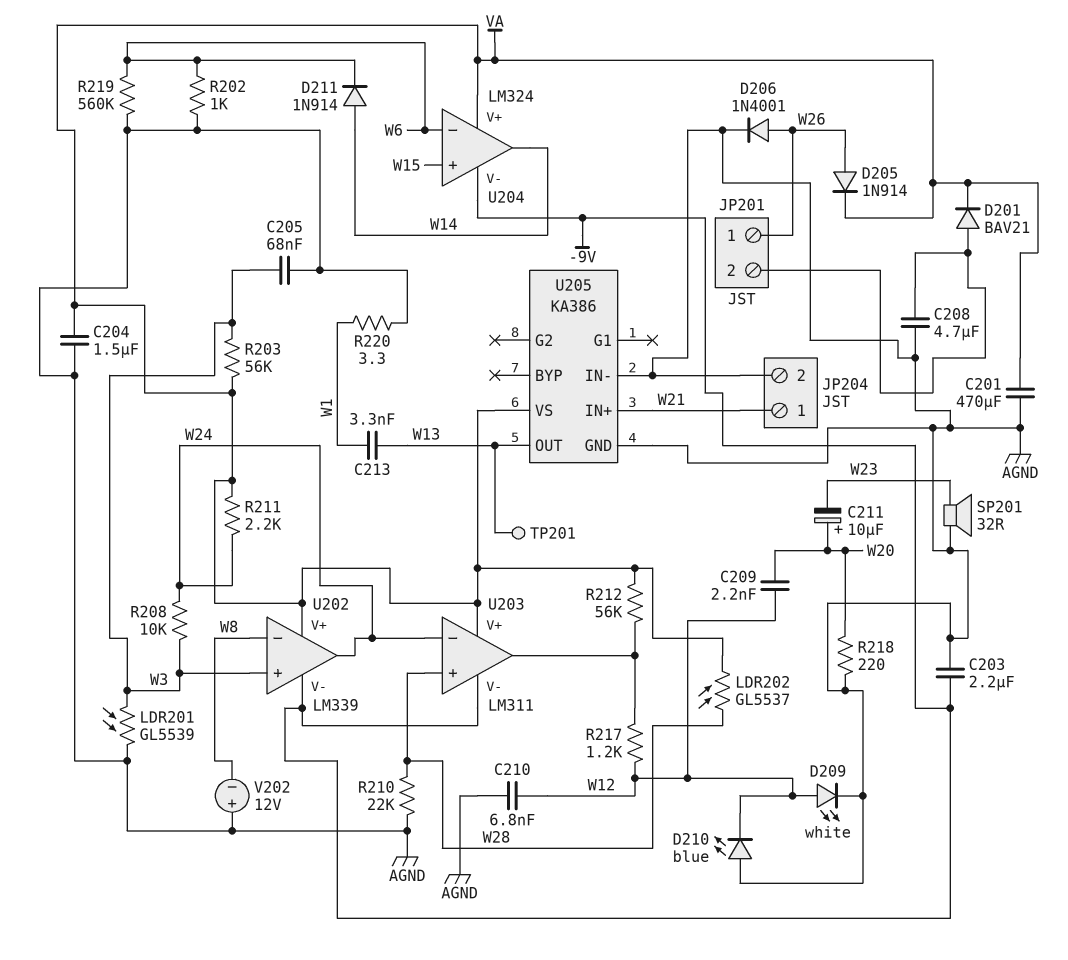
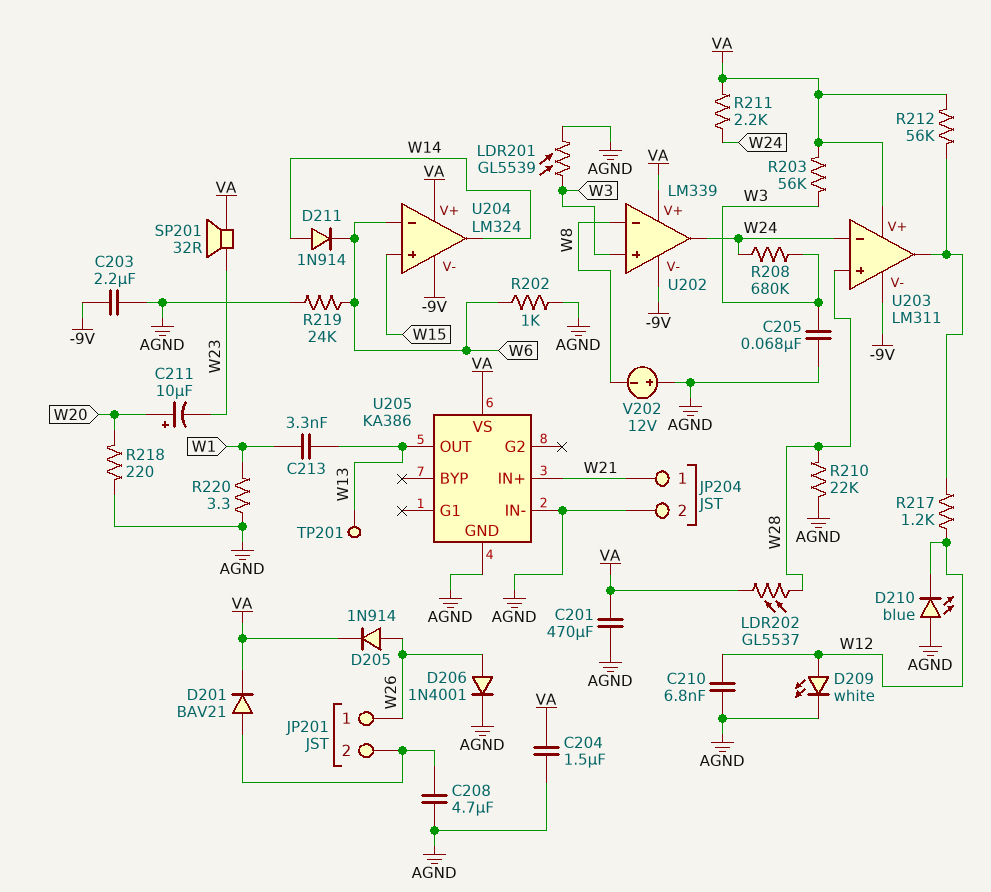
C209: 2.2nF (W12, W20) -> none
R208: 10k (W3, W24) -> 680k (W3, W24)
R219: 560k (AGND, W6) -> 24k (AGND, W6)
SP201: speaker 32R (AGND, W23) -> speaker 32R (VA, W23)

